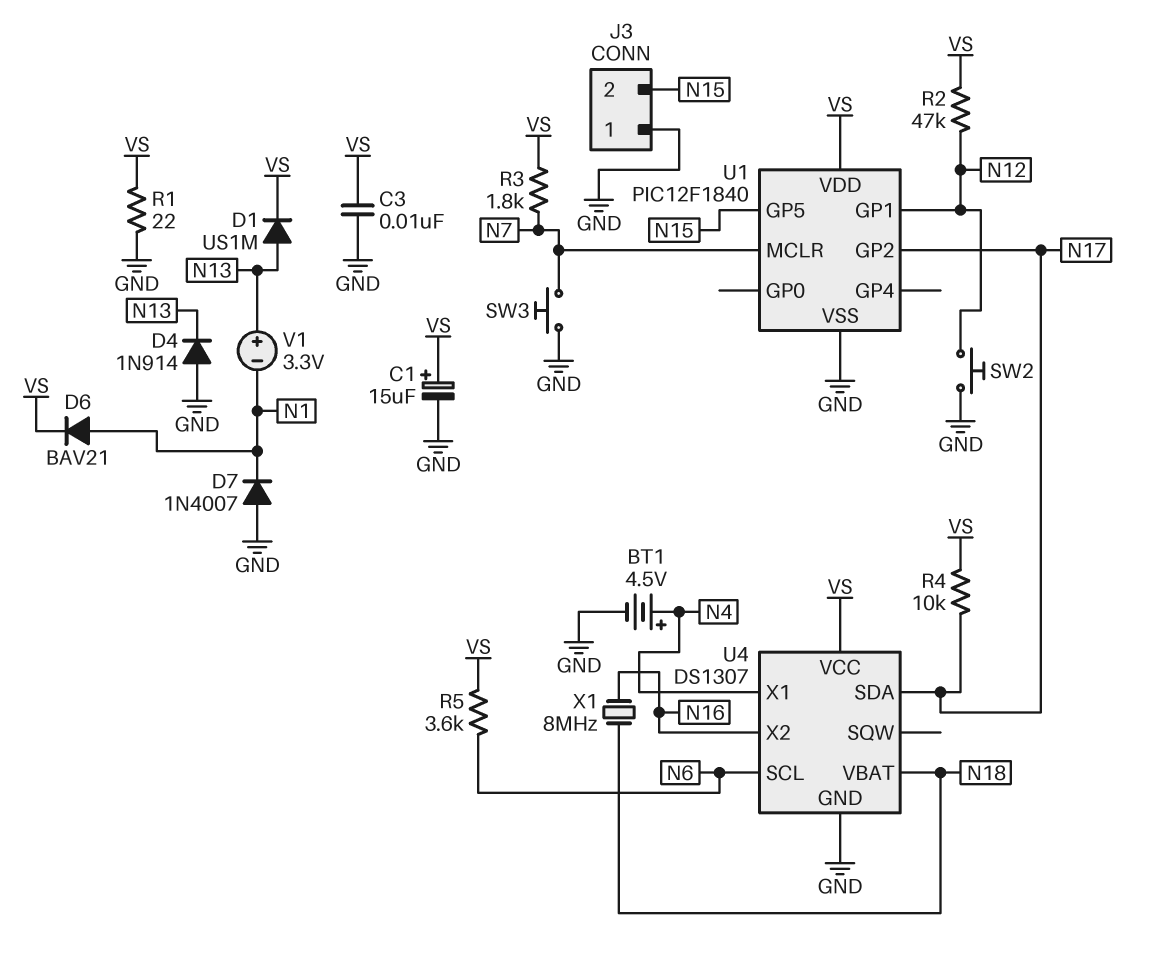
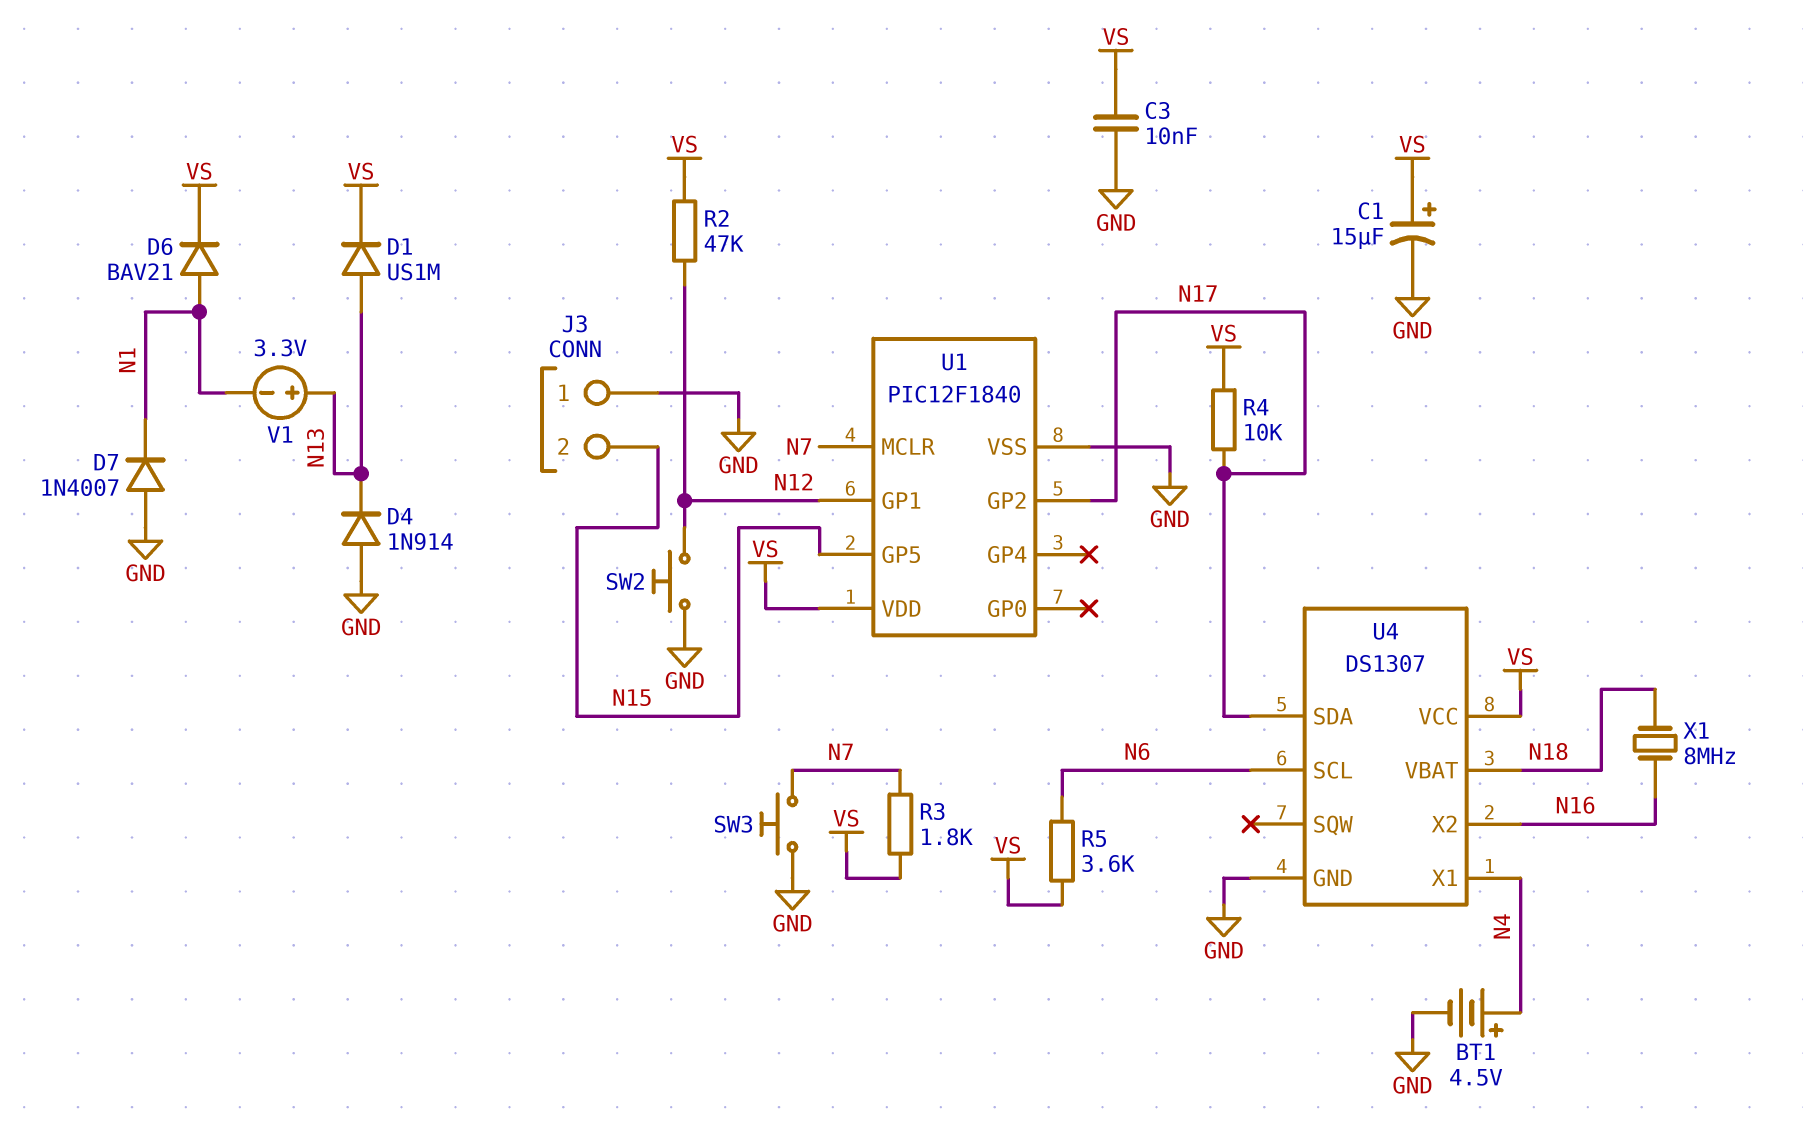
R1: 22 (GND, VS) -> none

